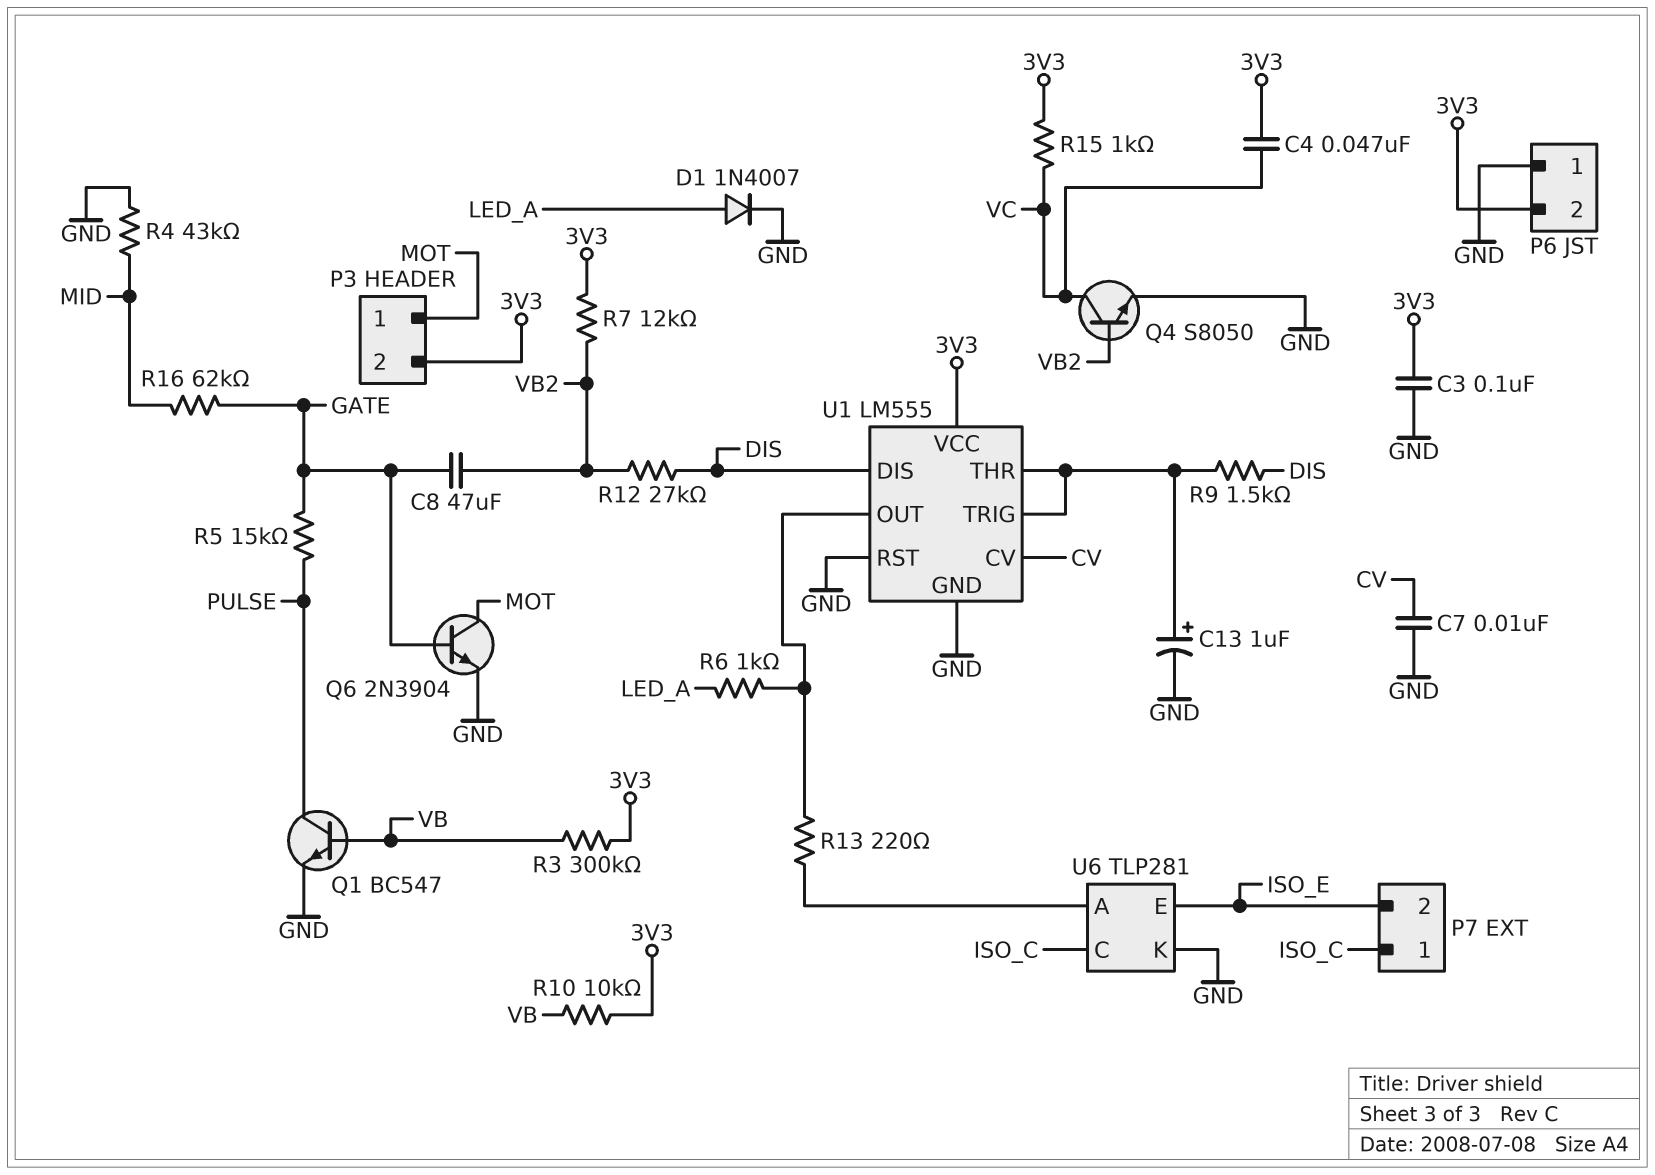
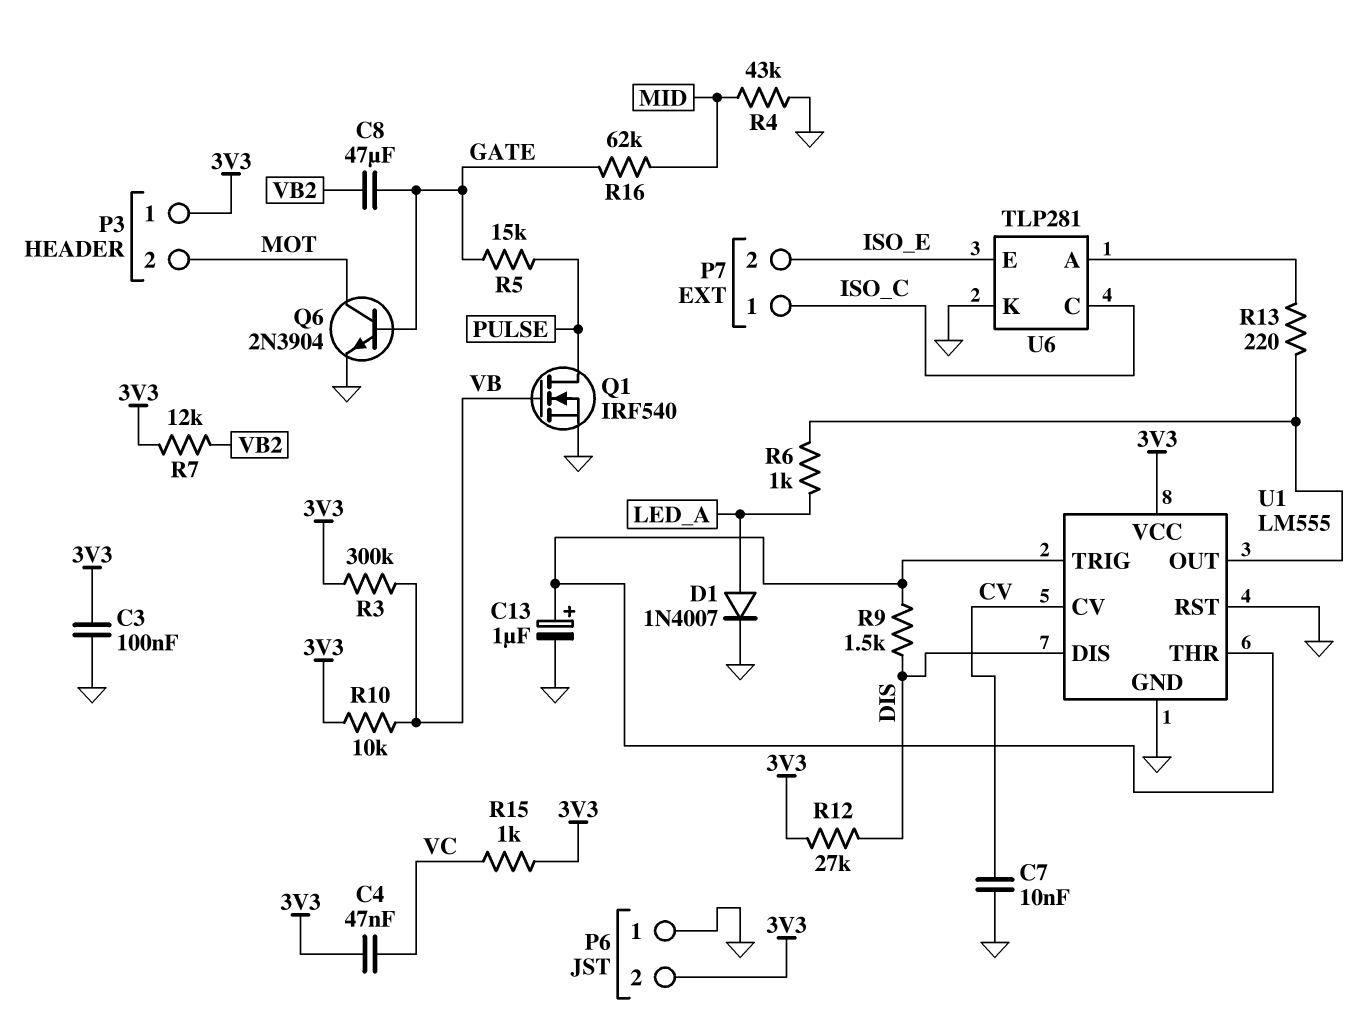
P3 pin 1: MOT -> 3V3
P3 pin 2: 3V3 -> MOT
Q1: NPN BC547 (B VB, C PULSE, E GND) -> NMOS IRF540 (G VB, D PULSE, S GND)
Q4: NPN S8050 (B VB2, C VC, E GND) -> none
R12: 27k (DIS, VB2) -> 27k (3V3, DIS)

